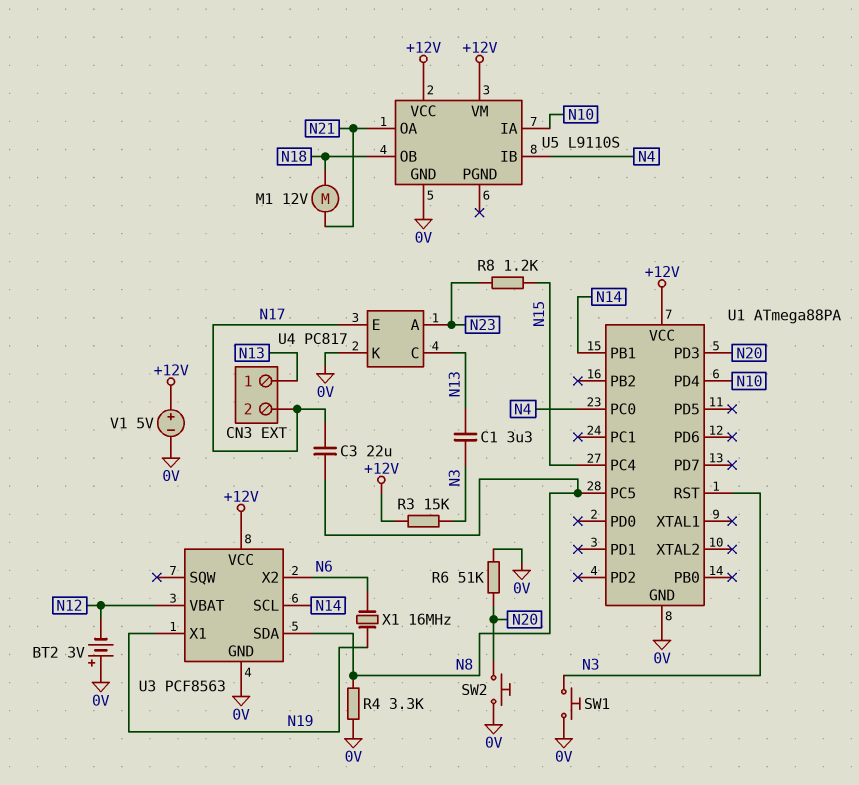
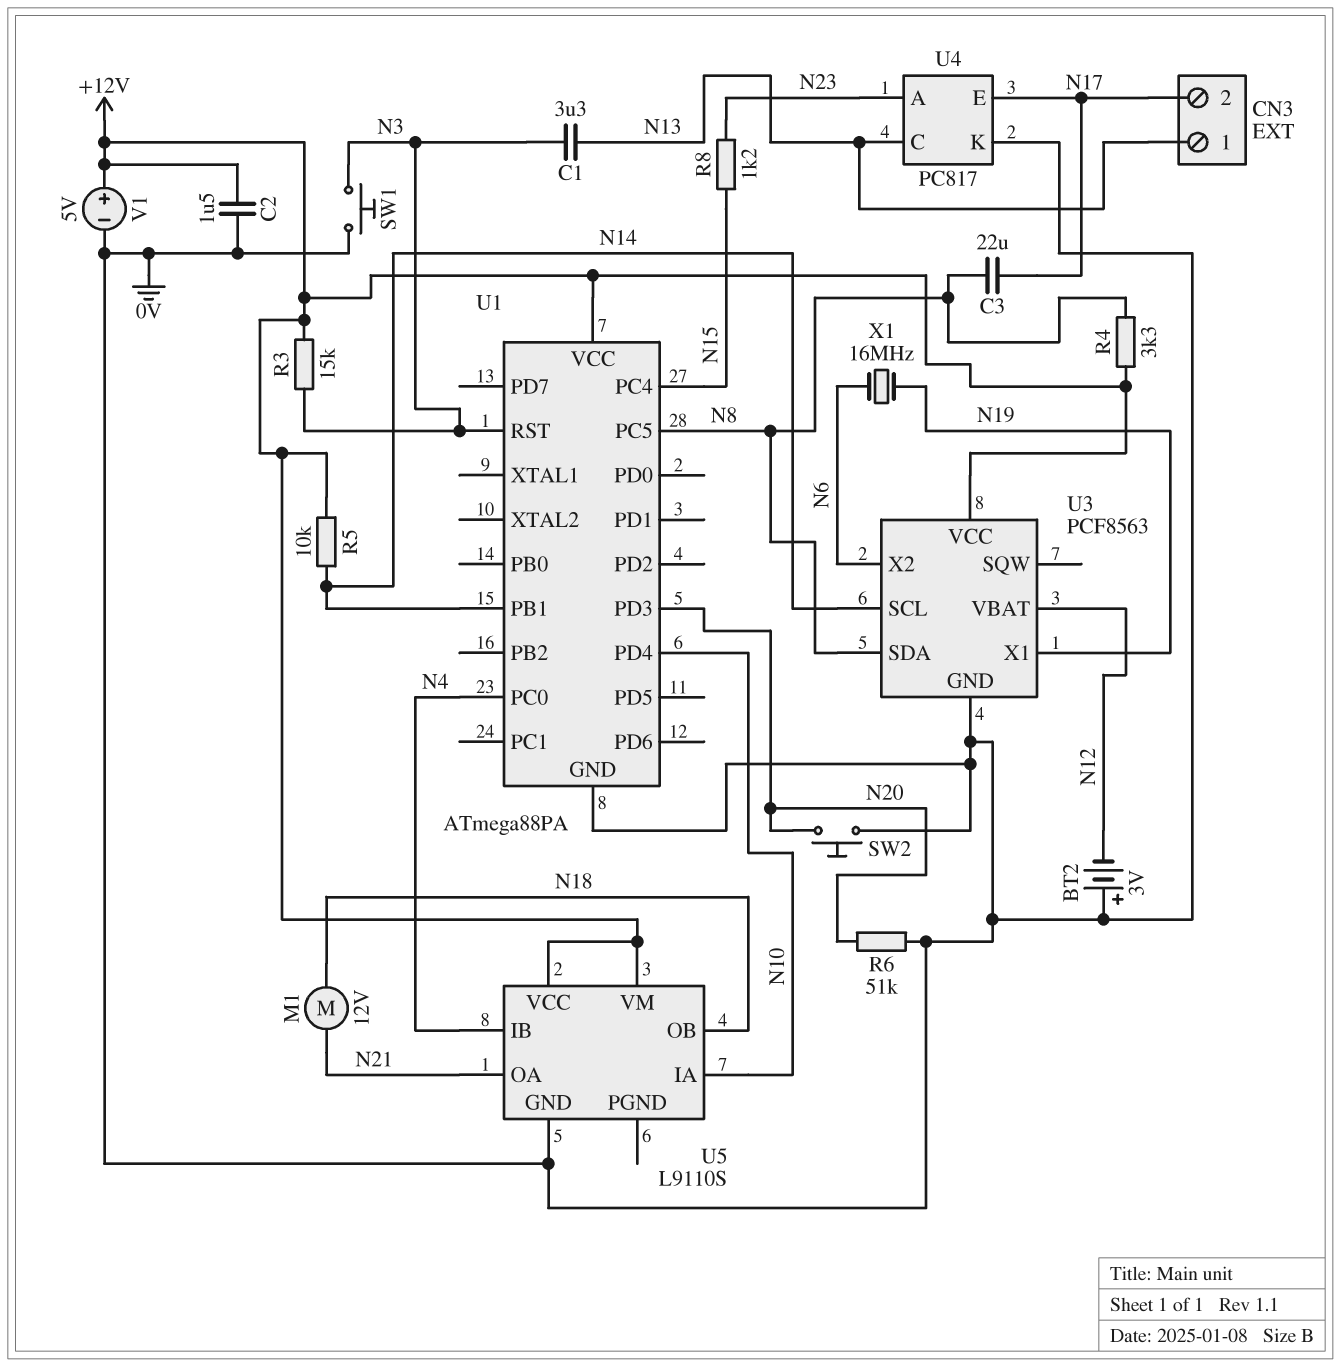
C2: none -> 1.5uF (+12V, 0V)
R4: 3.3k (0V, N8) -> 3.3k (+12V, N8)
R5: none -> 10k (+12V, N14)

